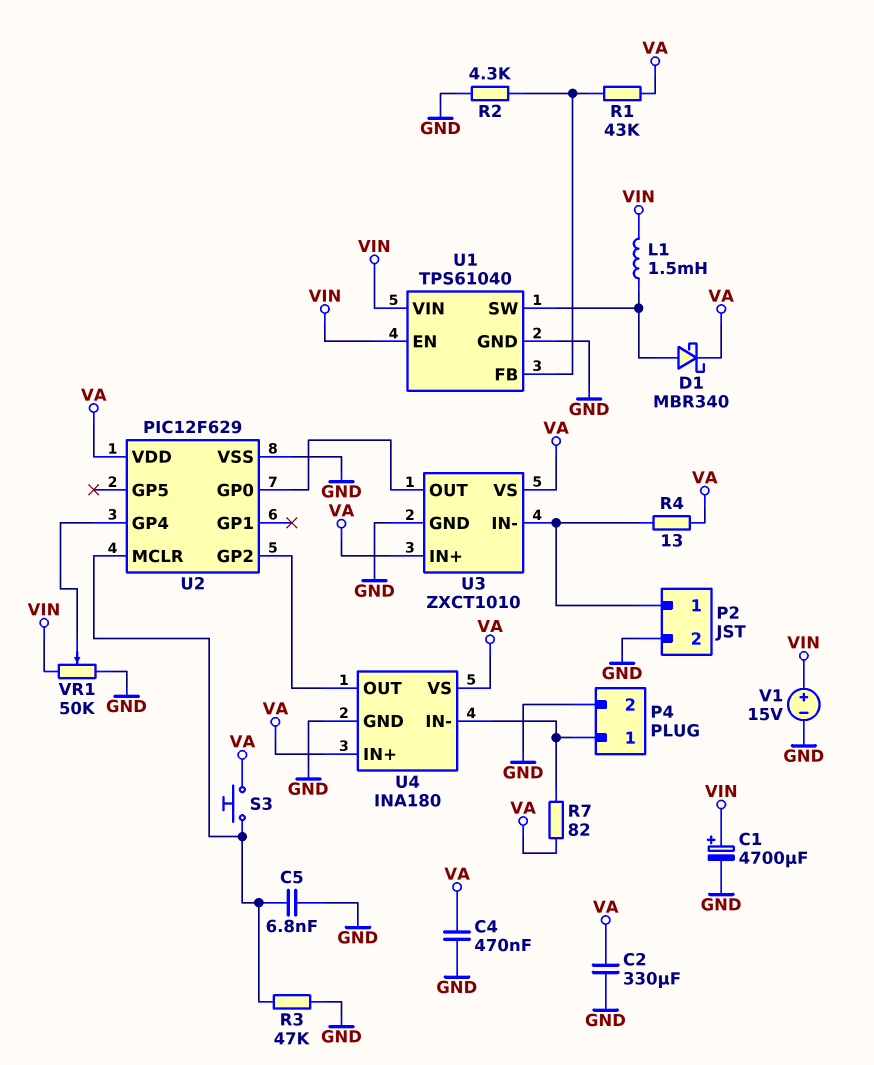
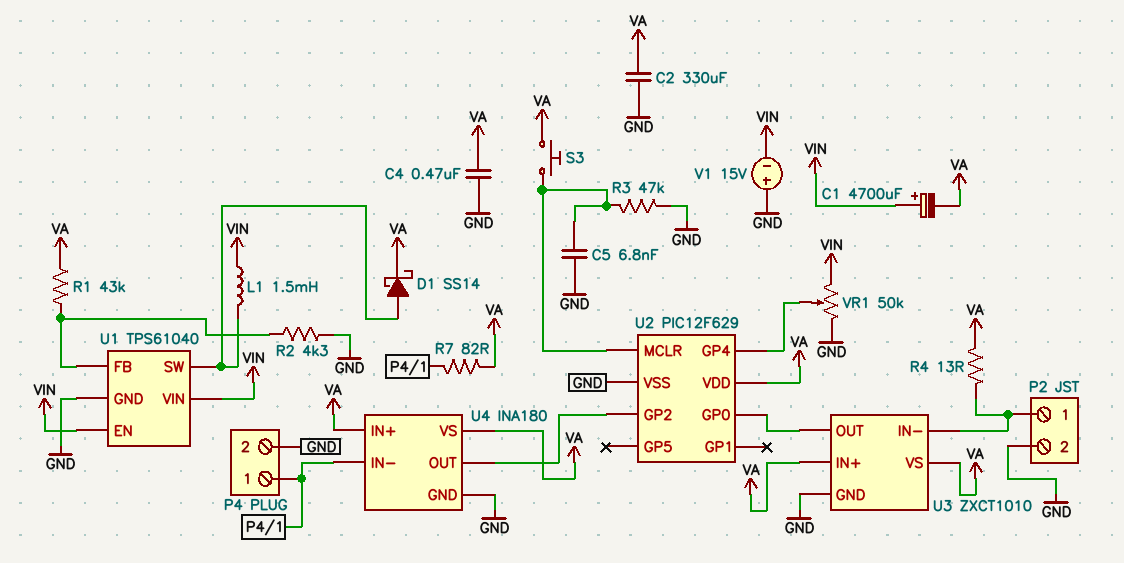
C1: 4700uF (plus VIN, minus GND) -> 4700uF (plus VIN, minus VA)
D1: schottky MBR340 (A U1/SW, K VA) -> schottky SS14 (A U1/SW, K VA)
V1: 15V (plus VIN, minus GND) -> 15V (plus GND, minus VIN)

